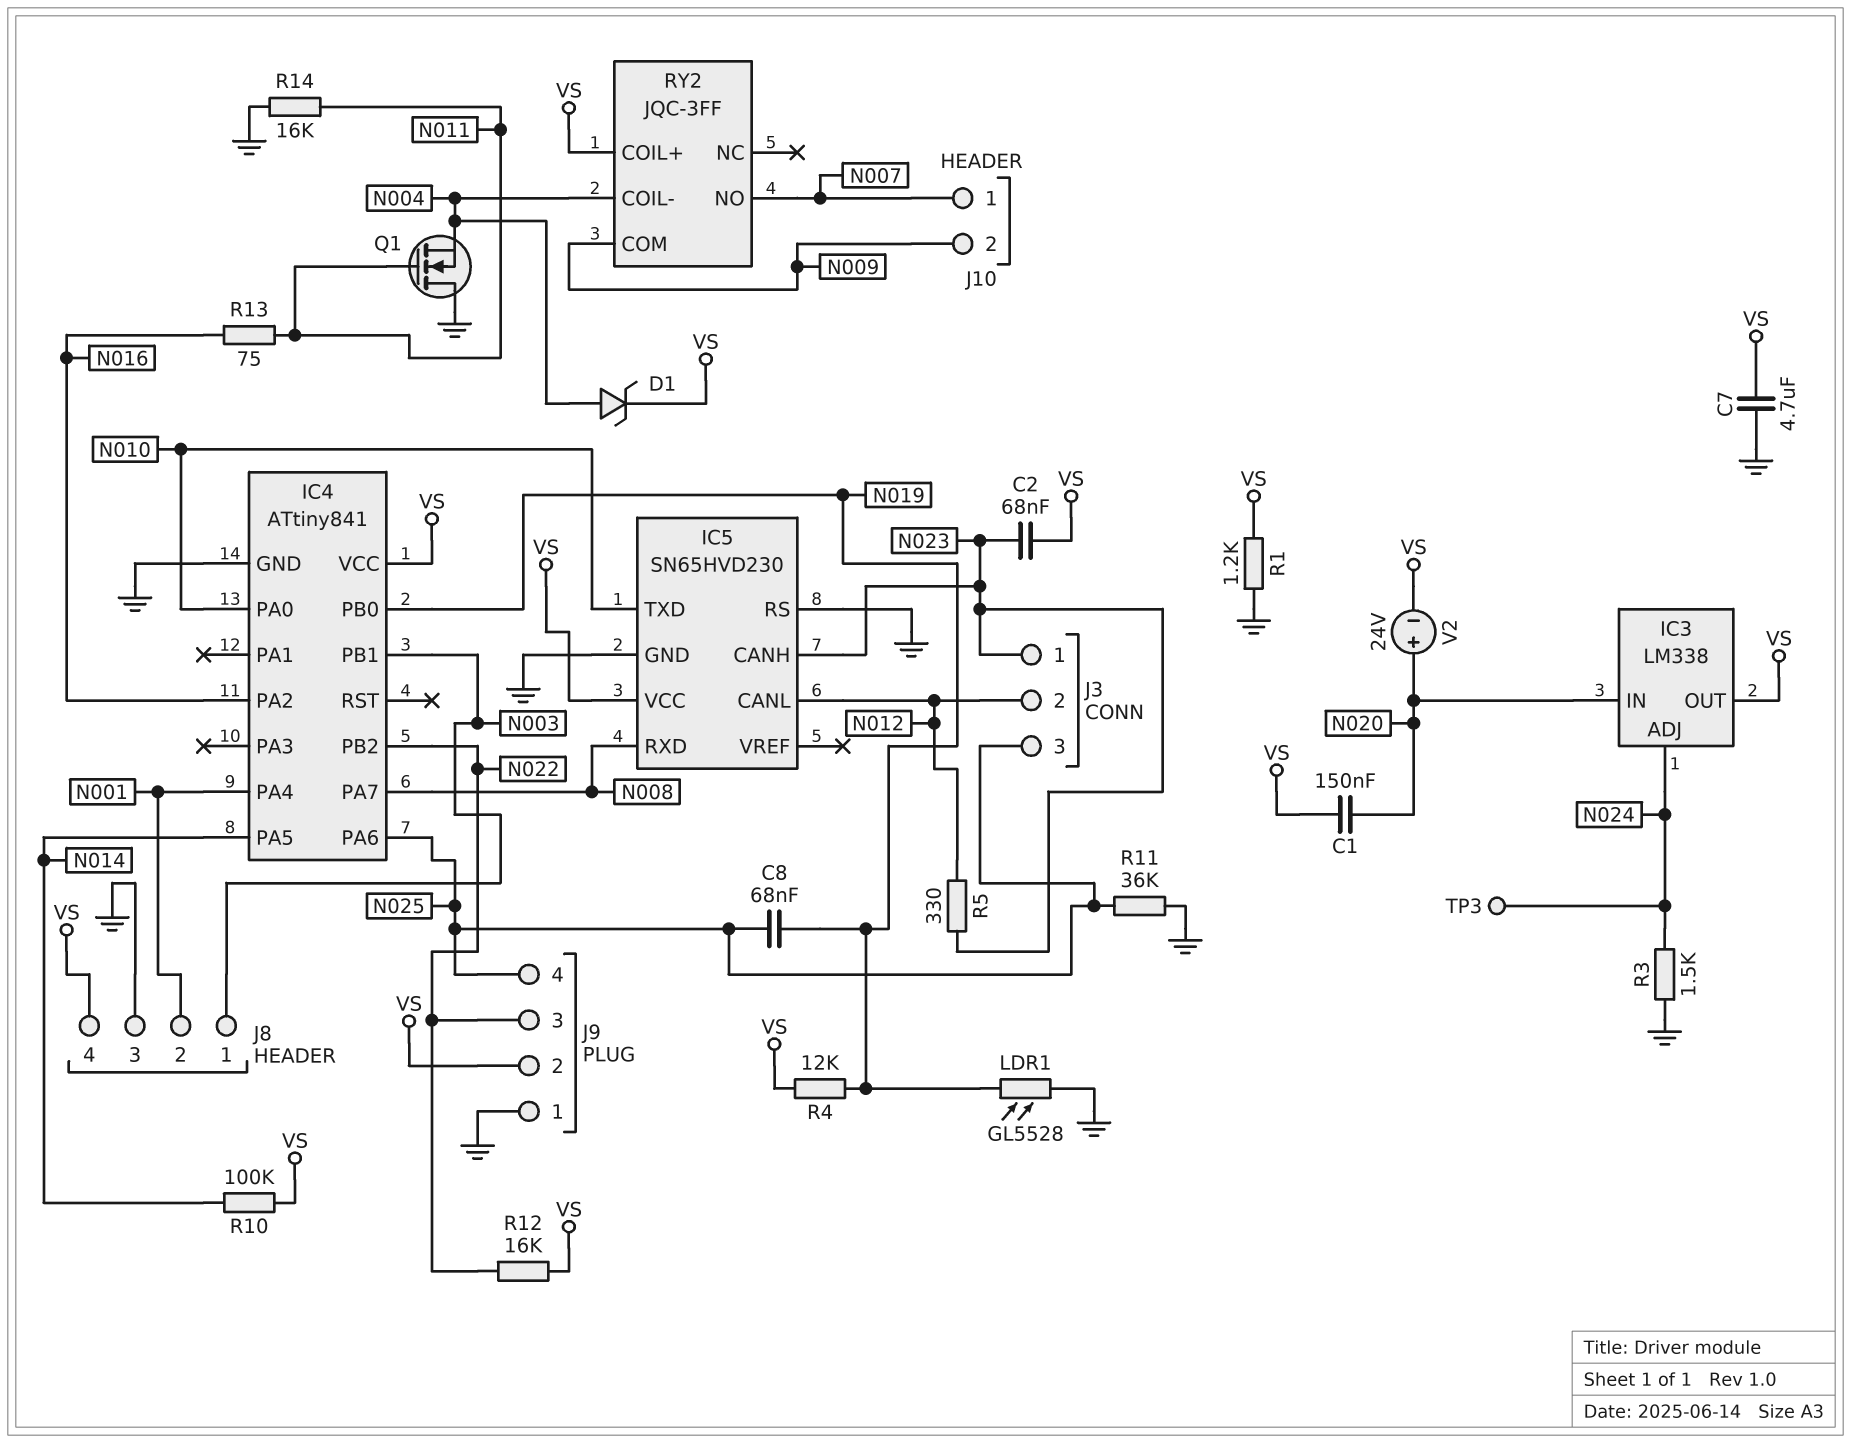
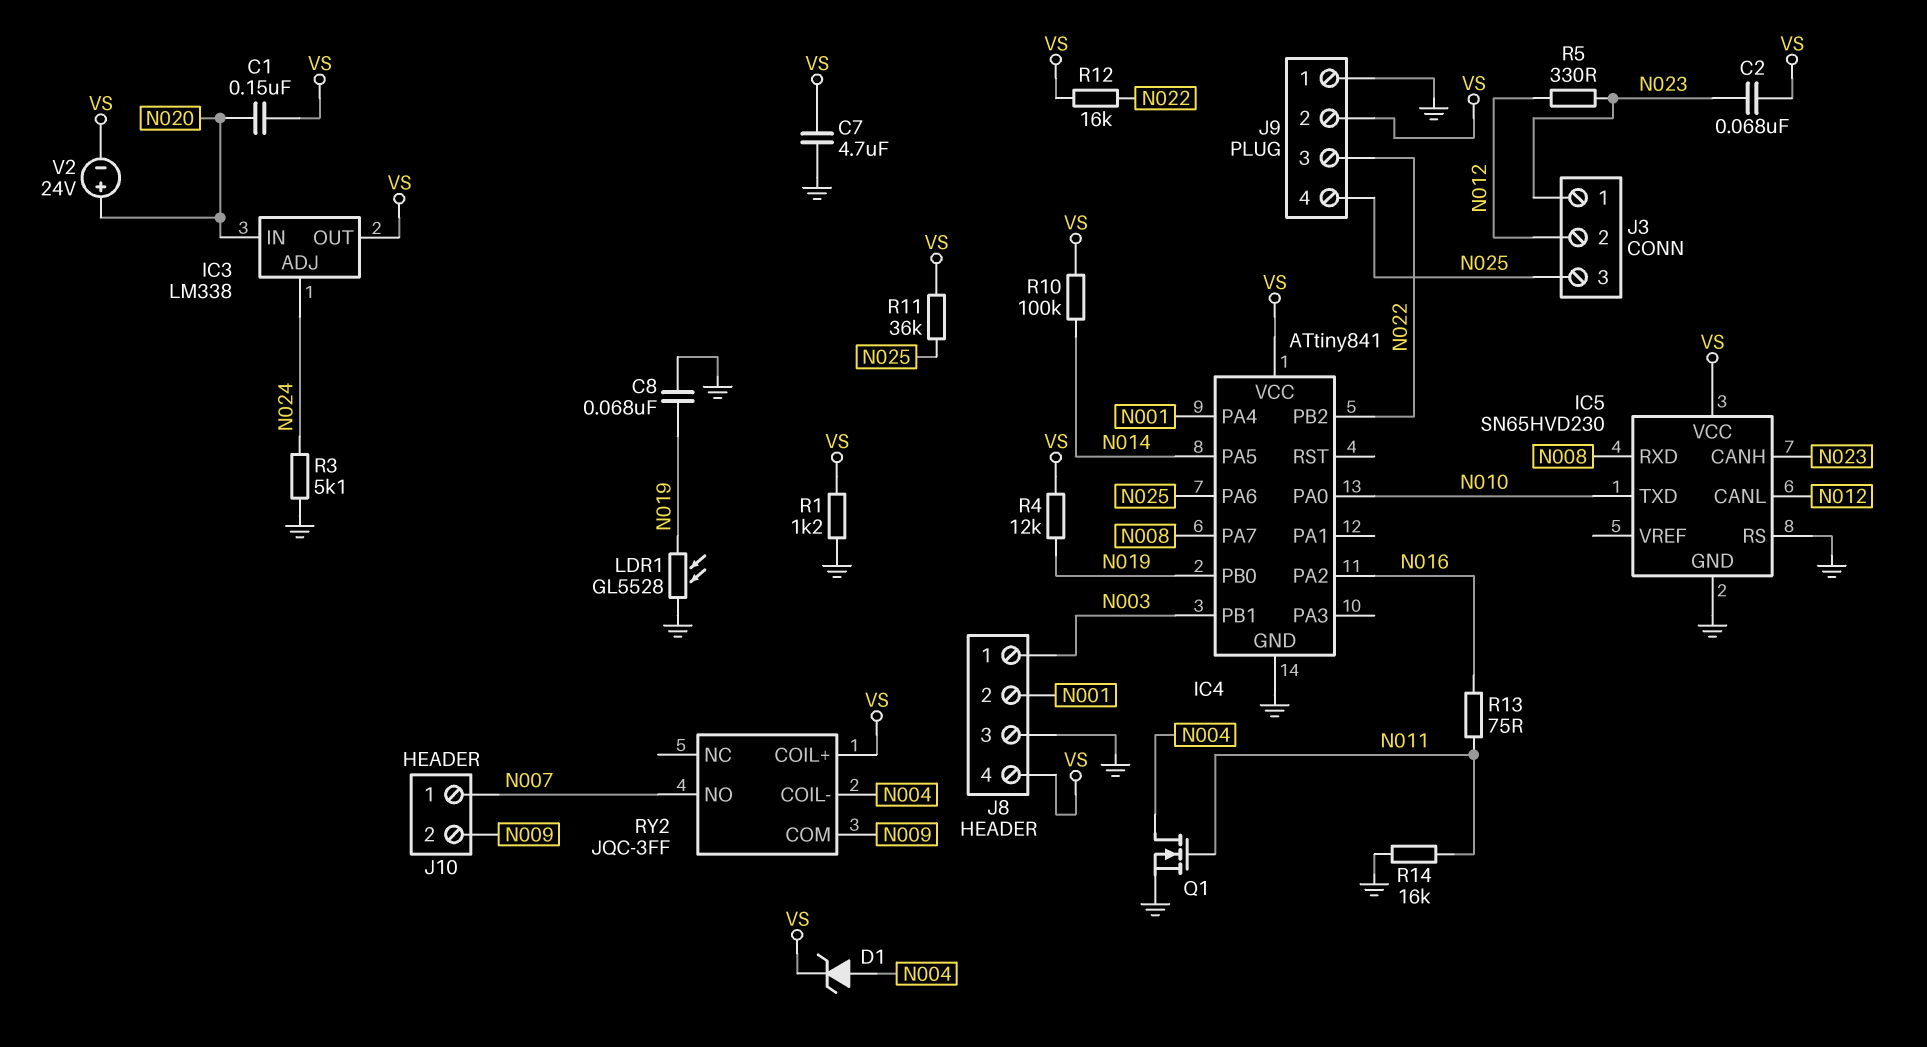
C8: 68nF (N019, N025) -> 68nF (GND, N019)
Q1: NMOS (G N011, D GND, S N004) -> NMOS (G N011, D N004, S GND)
R3: 1.5k (GND, N024) -> 5.1k (GND, N024)
R11: 36k (GND, N025) -> 36k (N025, VS)
TP3: test point (N024) -> none

